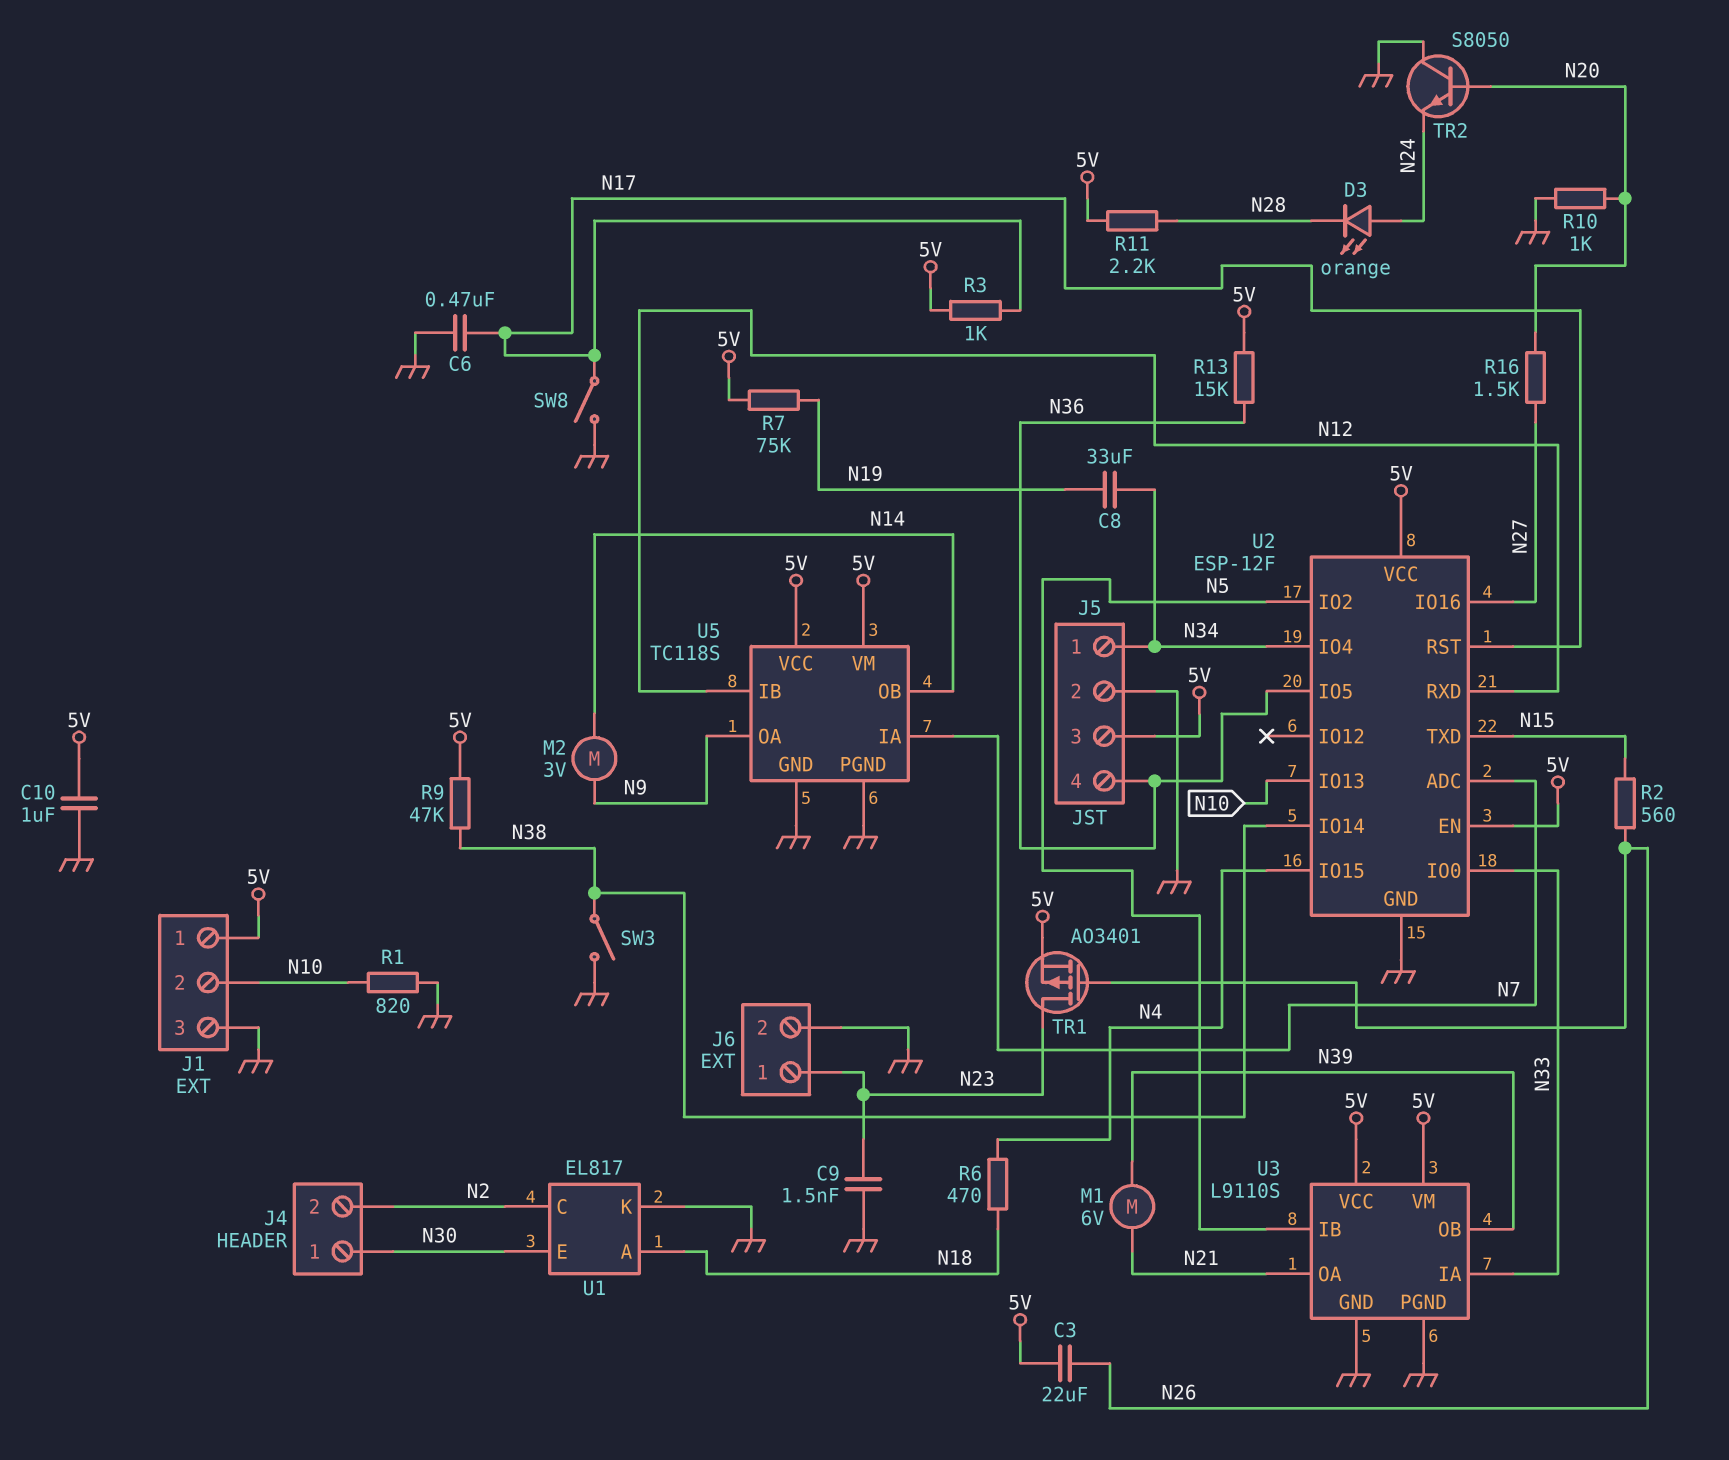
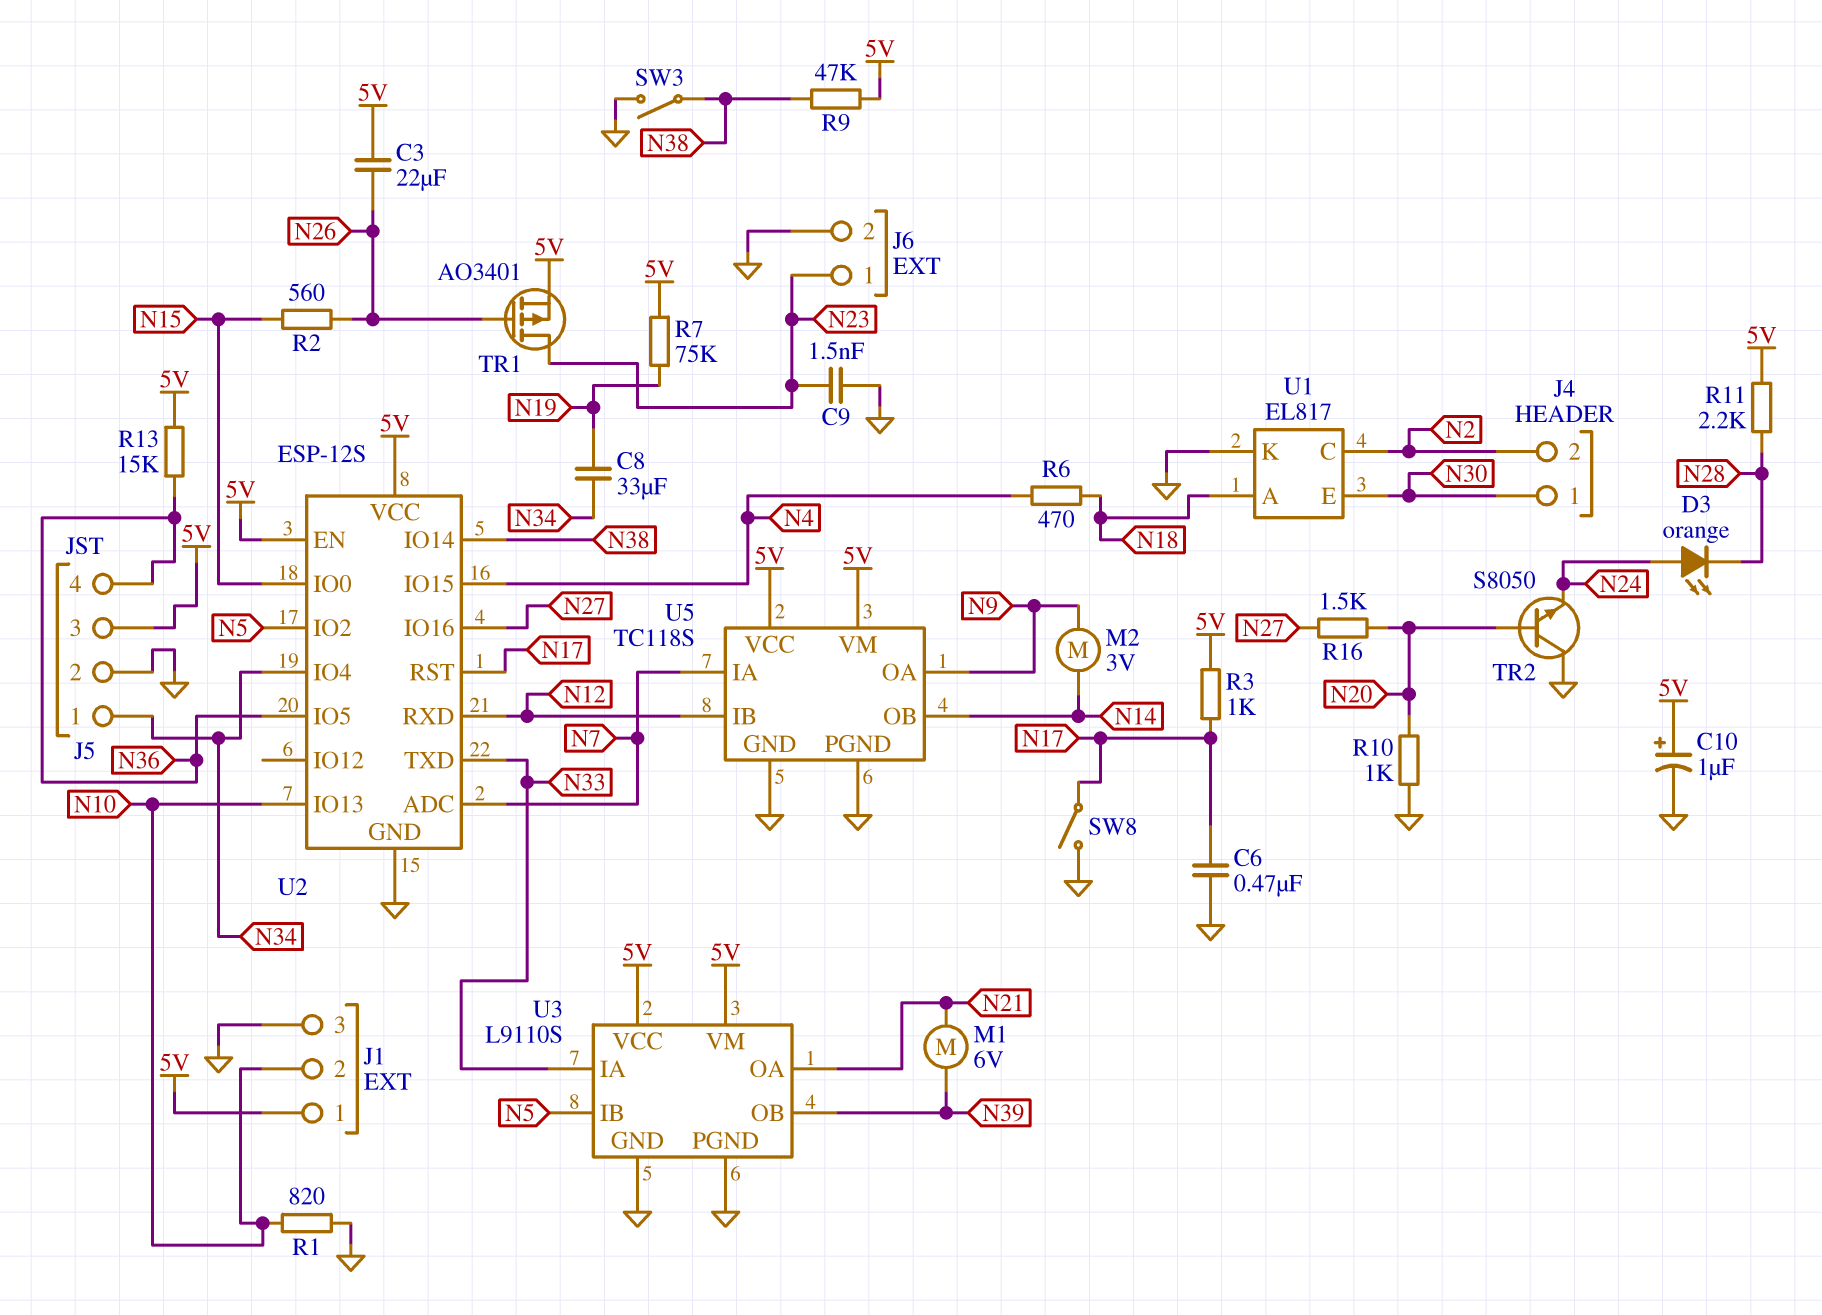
C10: 1uF (5V, GND) -> 1uF (plus 5V, minus GND)
U2: ESP-12F -> ESP-12S
U2 pin IO0: N33 -> N15
U2 pin TXD: N15 -> N33

